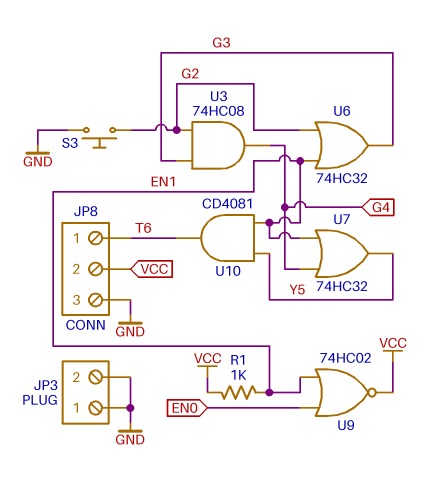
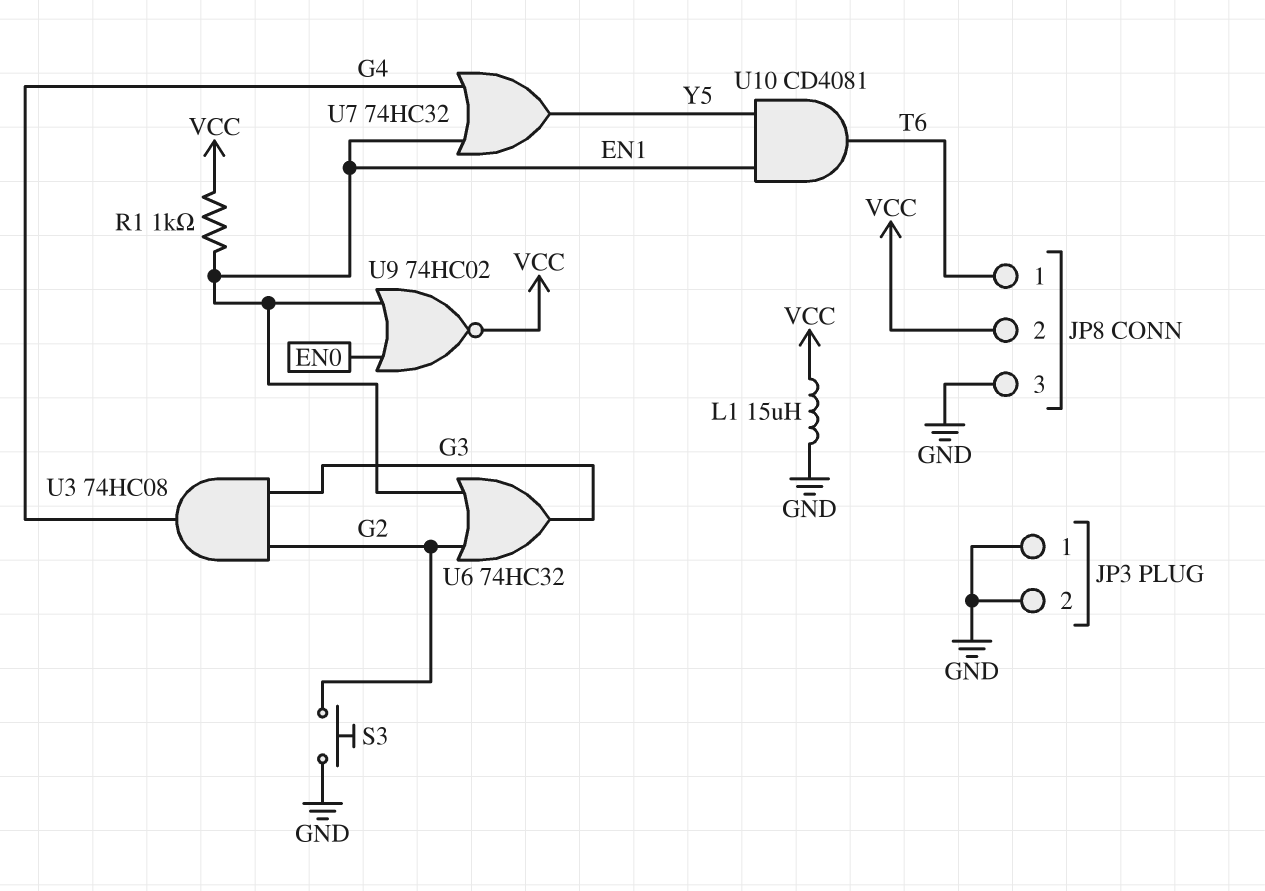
L1: none -> 15uH (GND, VCC)

